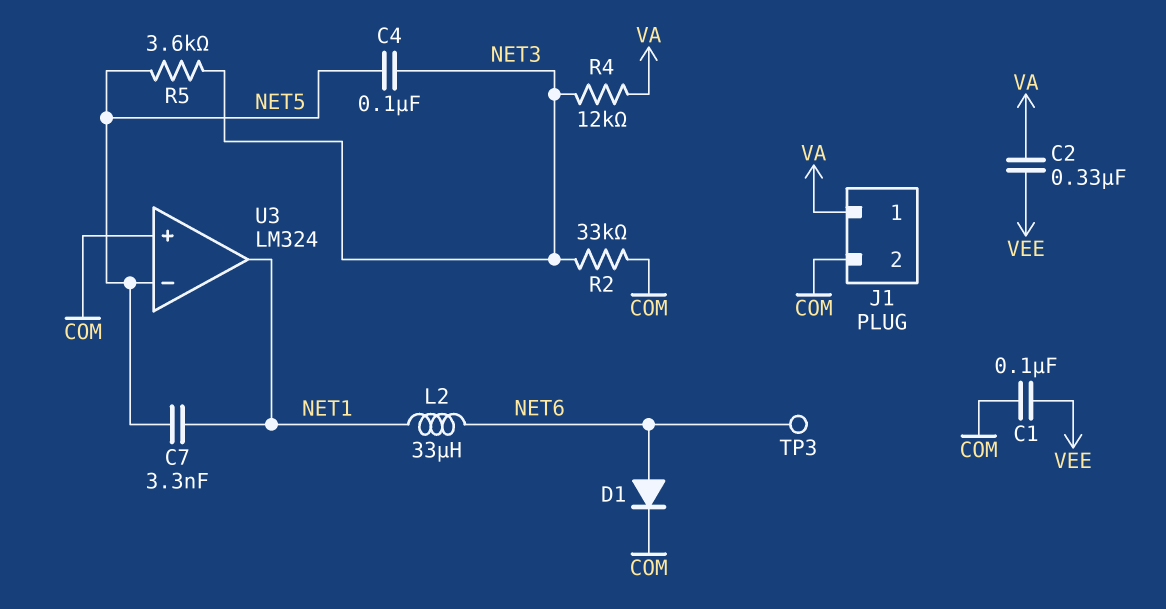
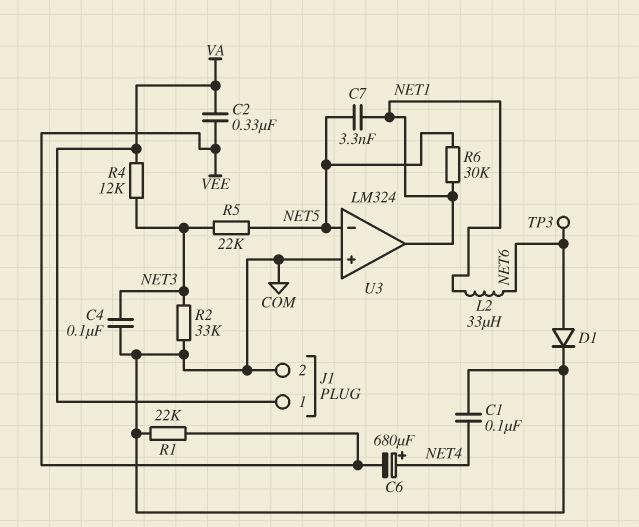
C1: 100nF (COM, VEE) -> 100nF (COM, NET4)
C4: 100nF (NET3, NET5) -> 100nF (COM, NET3)
C6: none -> 680uF (plus NET4, minus VEE)
R1: none -> 22k (COM, VEE)
R5: 3.6k (NET3, NET5) -> 22k (NET3, NET5)
R6: none -> 30k (NET1, NET5)

